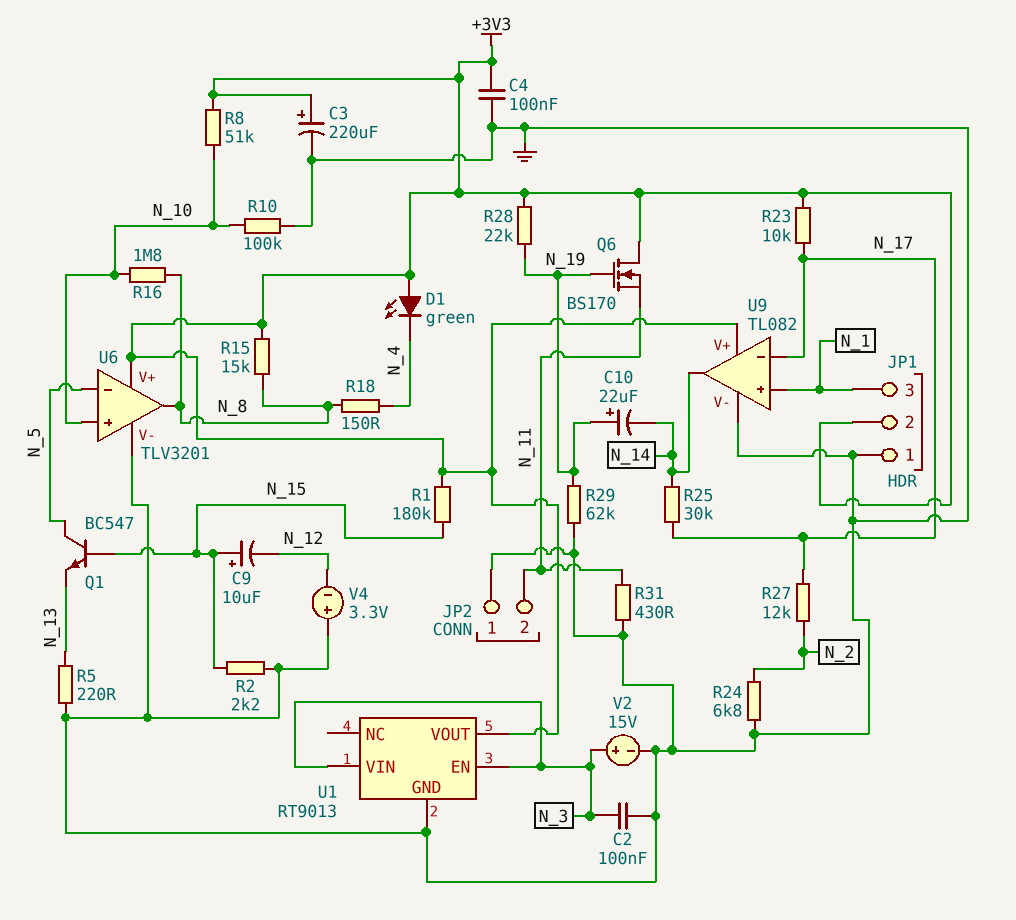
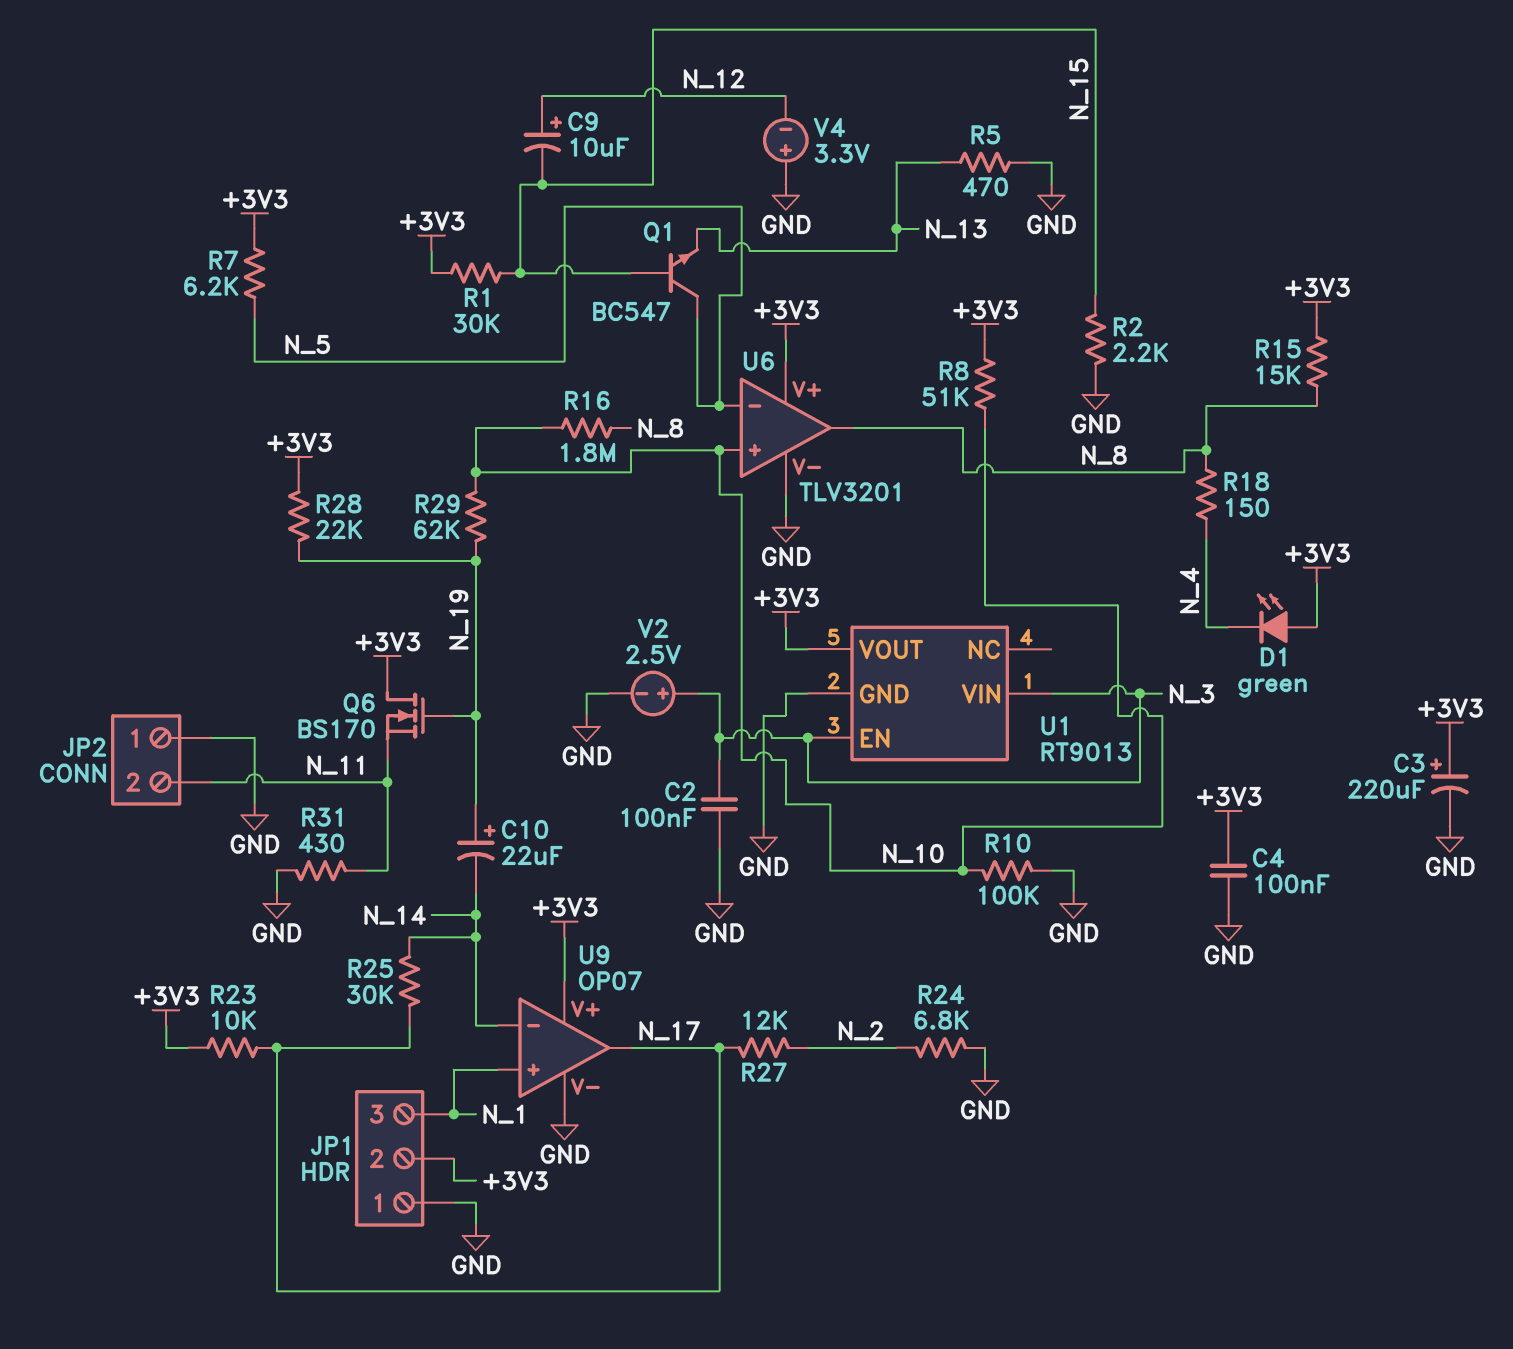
C9: 10uF (plus N_15, minus N_12) -> 10uF (plus N_12, minus N_15)
R1: 180k (+3V3, N_15) -> 30k (+3V3, N_15)
R5: 220 (GND, N_13) -> 470 (GND, N_13)
R7: none -> 6.2k (+3V3, N_5)
R29: 62k (GND, N_19) -> 62k (N_10, N_19)
U9: TL082 -> OP07
U9 pin in-: N_17 -> N_14
U9 pin out: N_14 -> N_17
V2: 15V (plus N_3, minus GND) -> 2.5V (plus N_3, minus GND)

